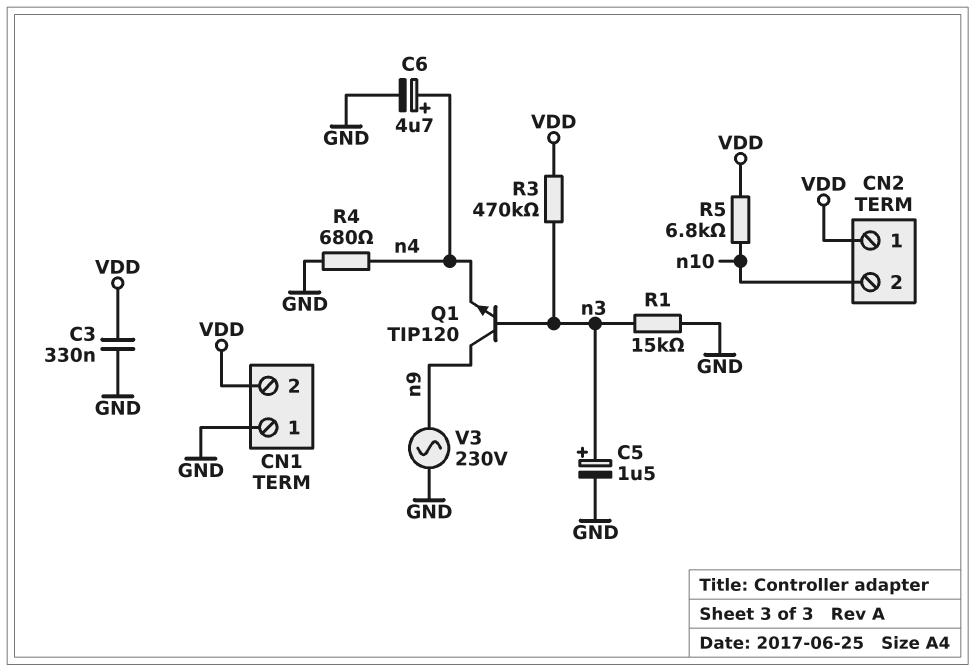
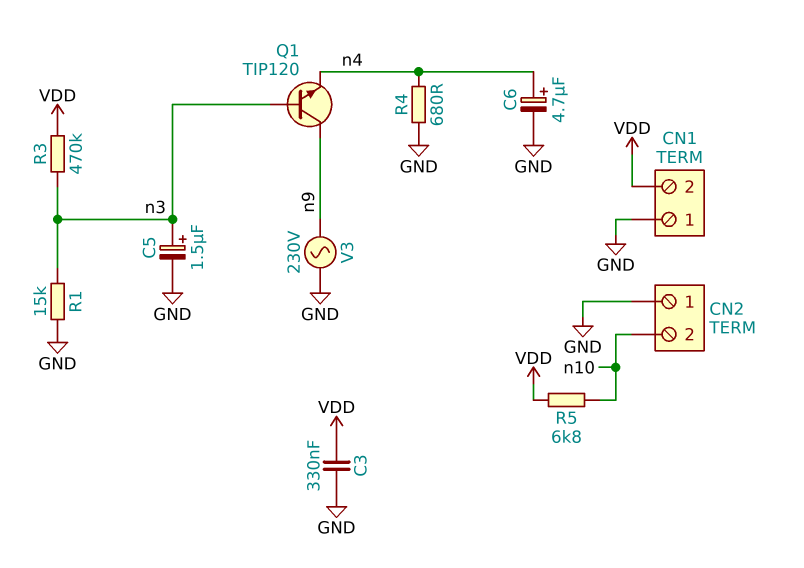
CN2 pin 1: VDD -> GND

